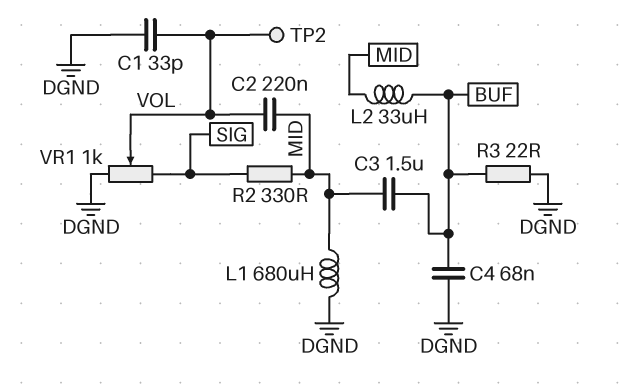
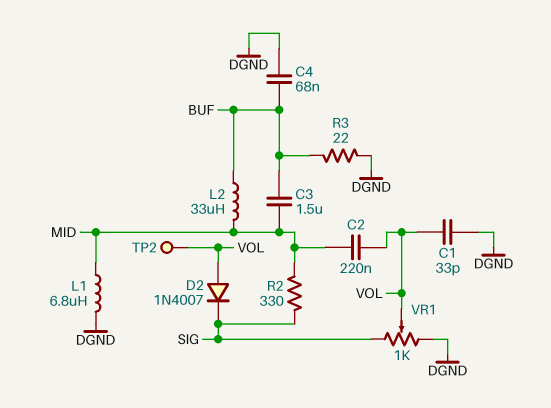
D2: none -> diode 1N4007 (A VOL, K SIG)
L1: 680uH (DGND, MID) -> 6.8uH (DGND, MID)

